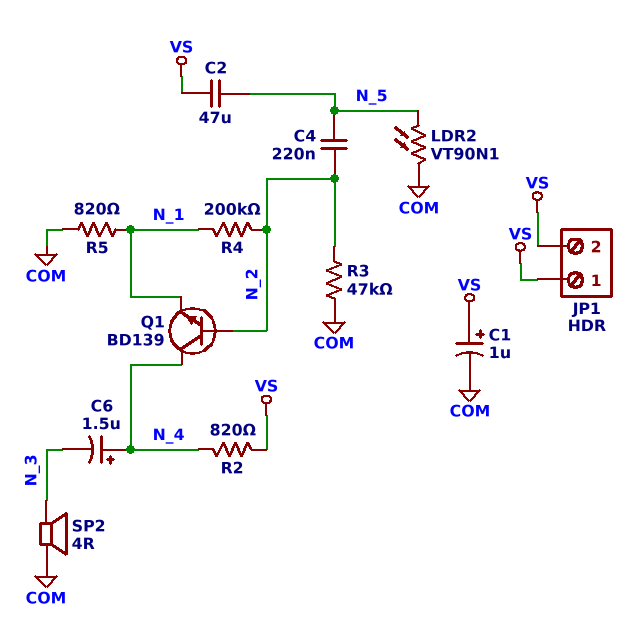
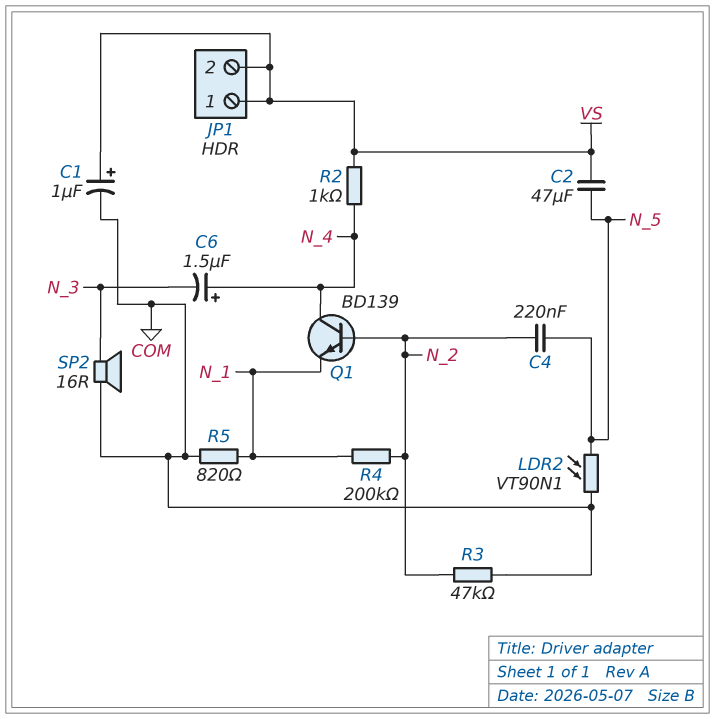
R2: 820 (N_4, VS) -> 1k (N_4, VS)
SP2: speaker 4R (COM, N_3) -> speaker 16R (COM, N_3)

